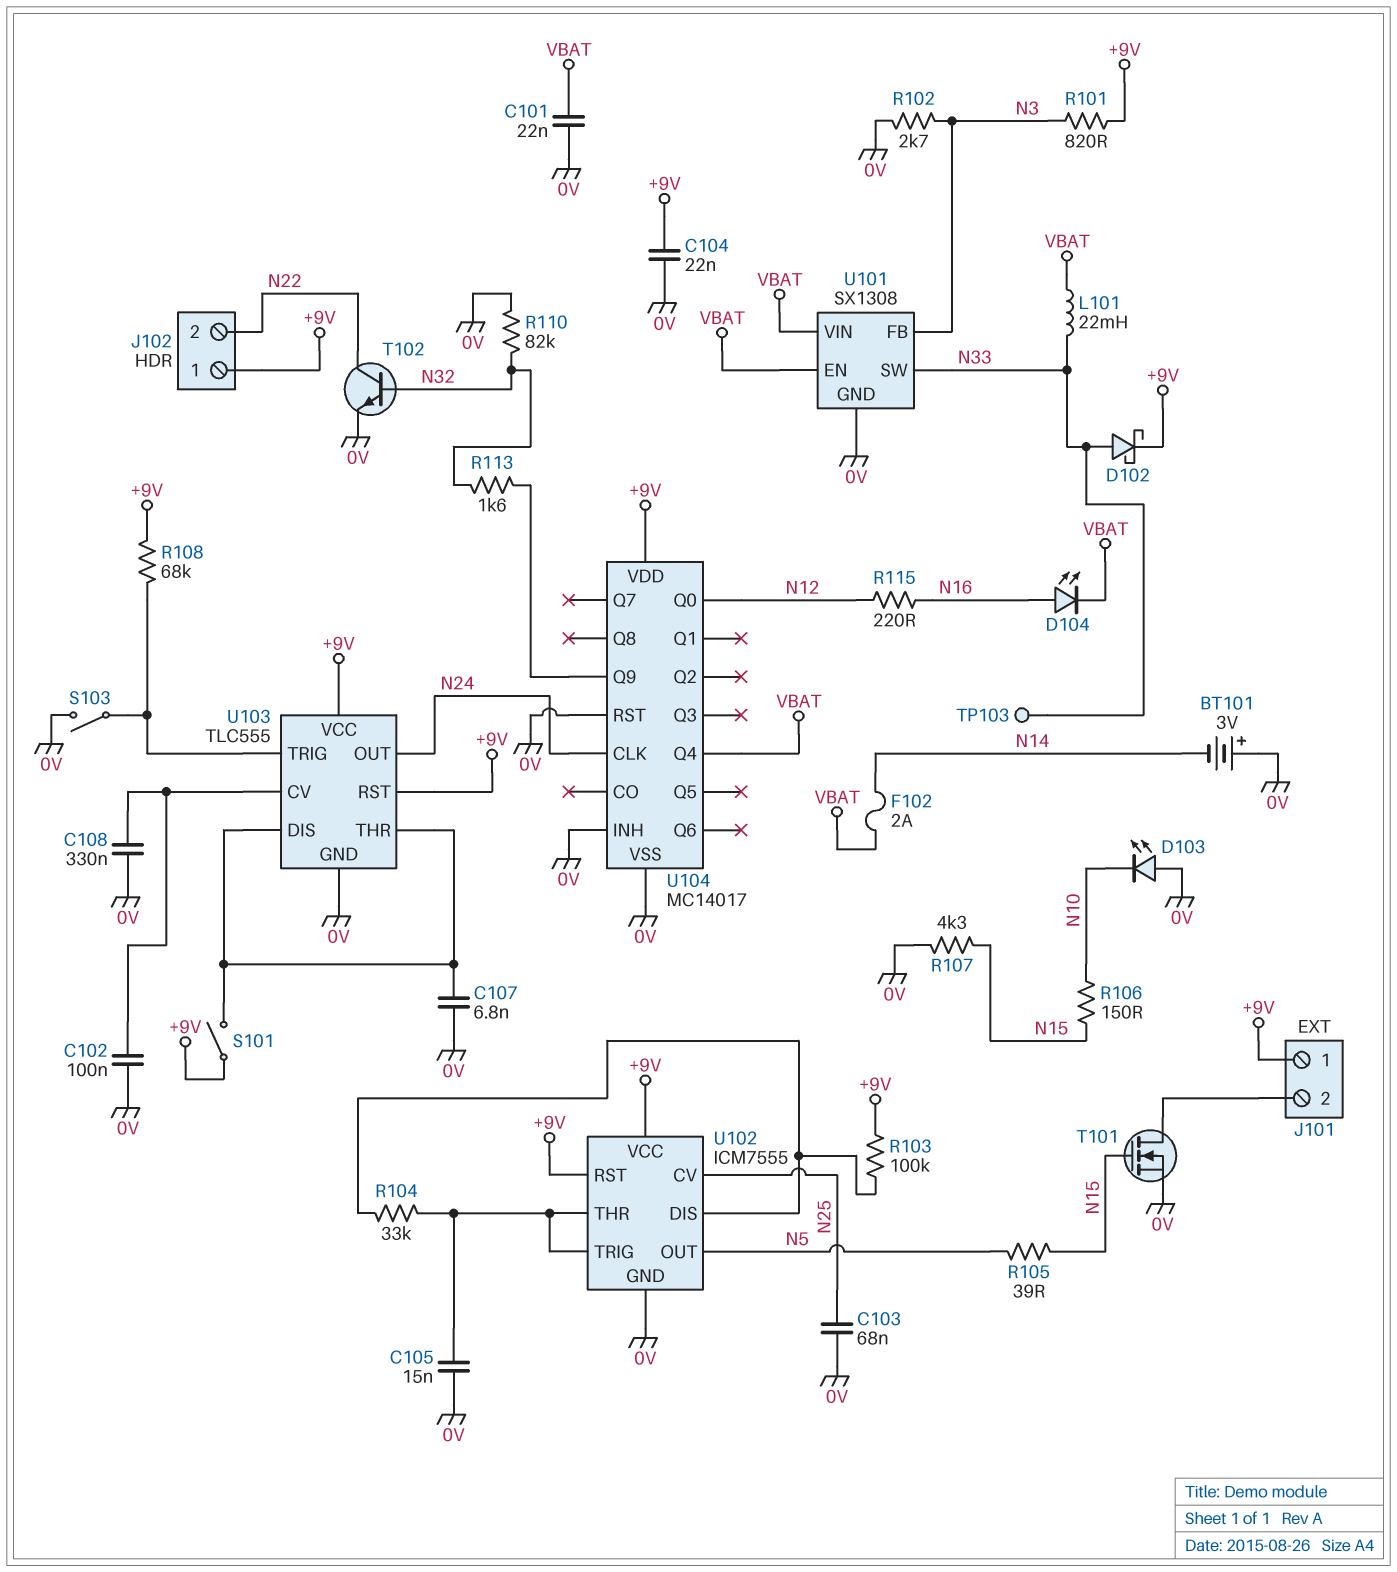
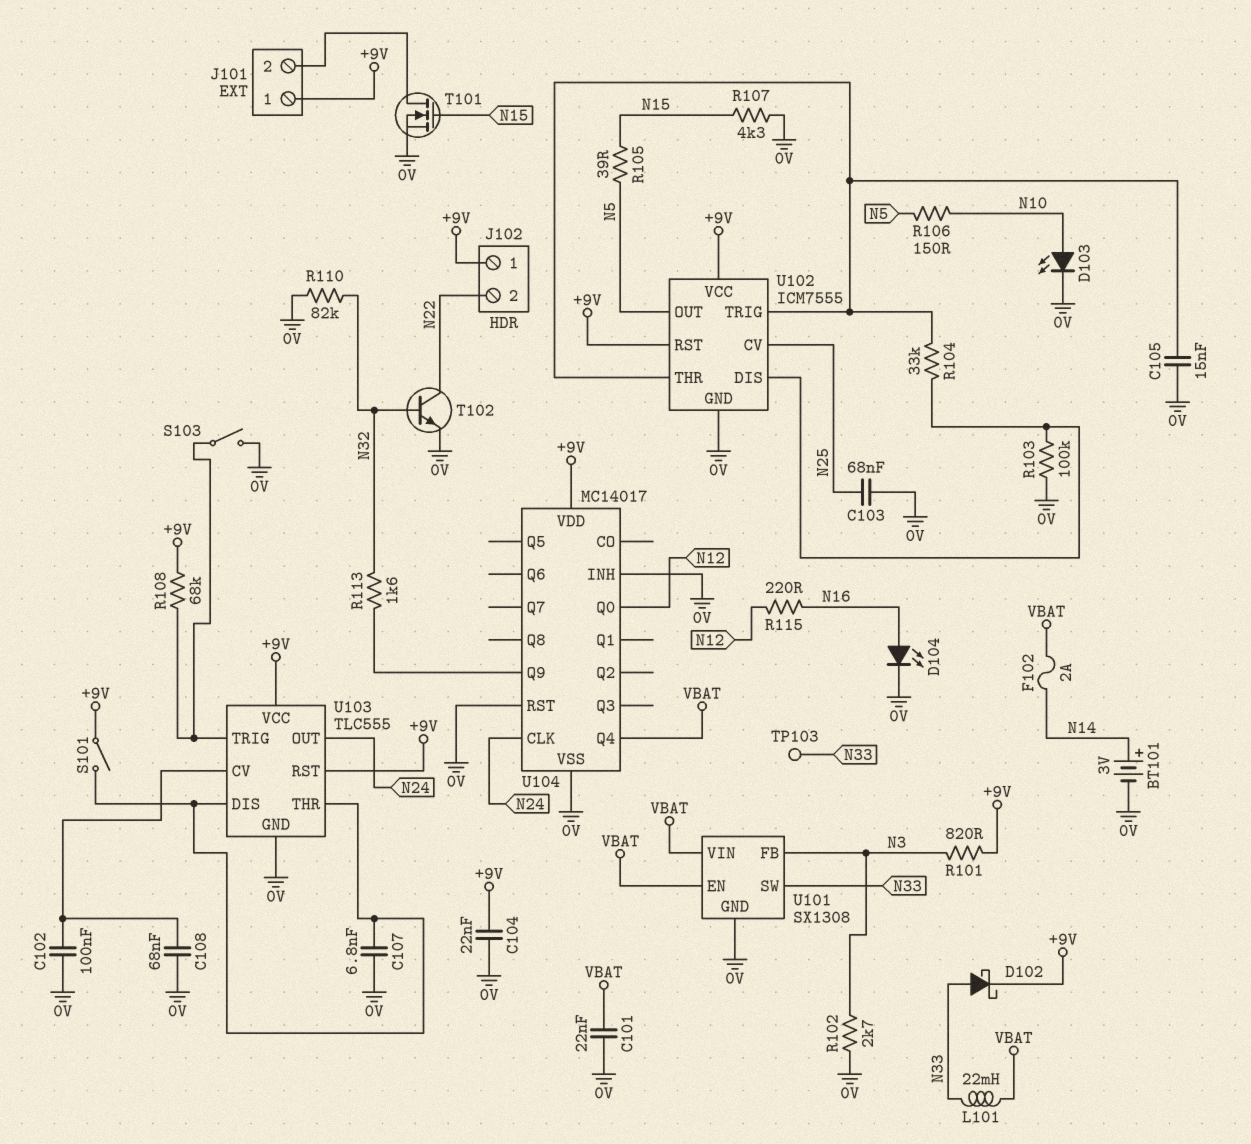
BT101: 3V (plus 0V, minus N14) -> 3V (plus N14, minus 0V)
C108: 330nF (0V, U103/CV) -> 68nF (0V, U103/CV)
D103: LED (A 0V, K N10) -> LED (A N10, K 0V)
D104: LED (A N16, K VBAT) -> LED (A N16, K 0V)
R103: 100k (+9V, U102/DIS) -> 100k (0V, U102/DIS)
R106: 150 (N10, N15) -> 150 (N5, N10)

